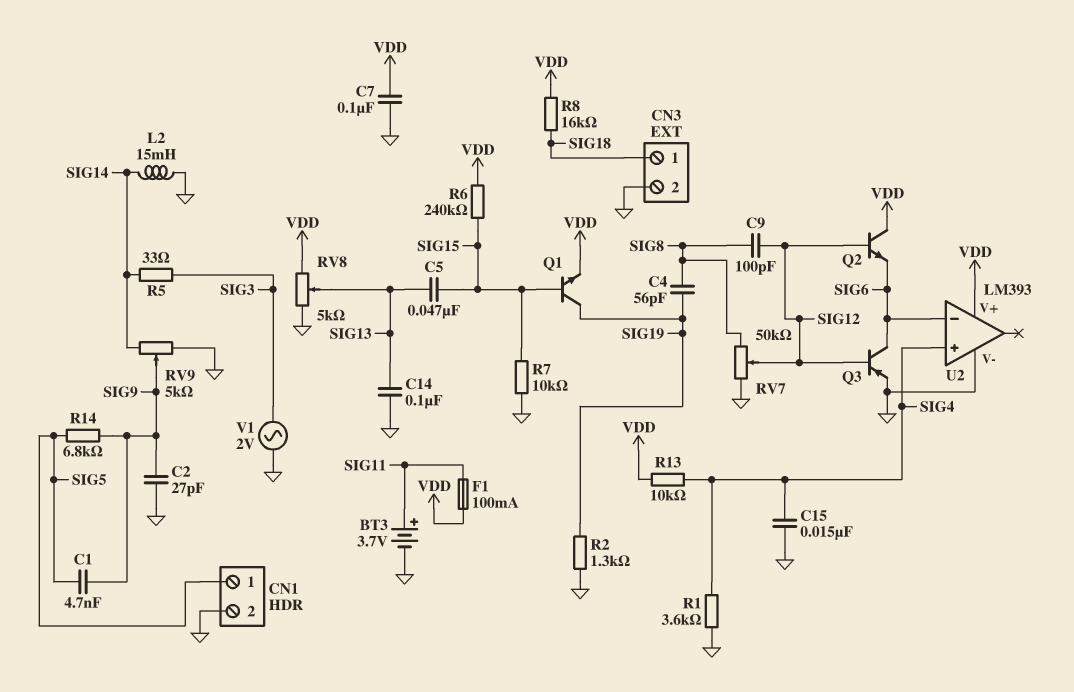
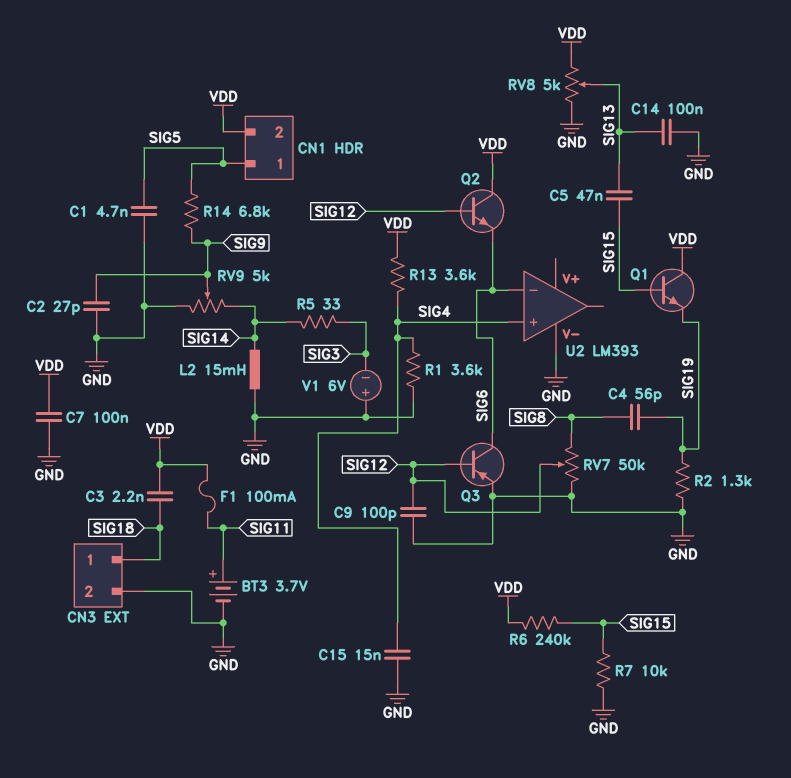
C1: 4.7nF (SIG5, SIG9) -> 4.7nF (GND, SIG5)
C3: none -> 2.2nF (SIG18, VDD)
C9: 100pF (SIG8, SIG12) -> 100pF (GND, SIG12)
CN1 pin 2: GND -> VDD
Q1: NPN (B SIG15, C SIG19, E VDD) -> NPN (B SIG15, C VDD, E SIG19)
R8: 16k (SIG18, VDD) -> none
R13: 10k (SIG4, VDD) -> 3.6k (SIG4, VDD)
U2 pin V+: VDD -> none
V1: AC 2V (GND, SIG3) -> 6V (plus GND, minus SIG3)

